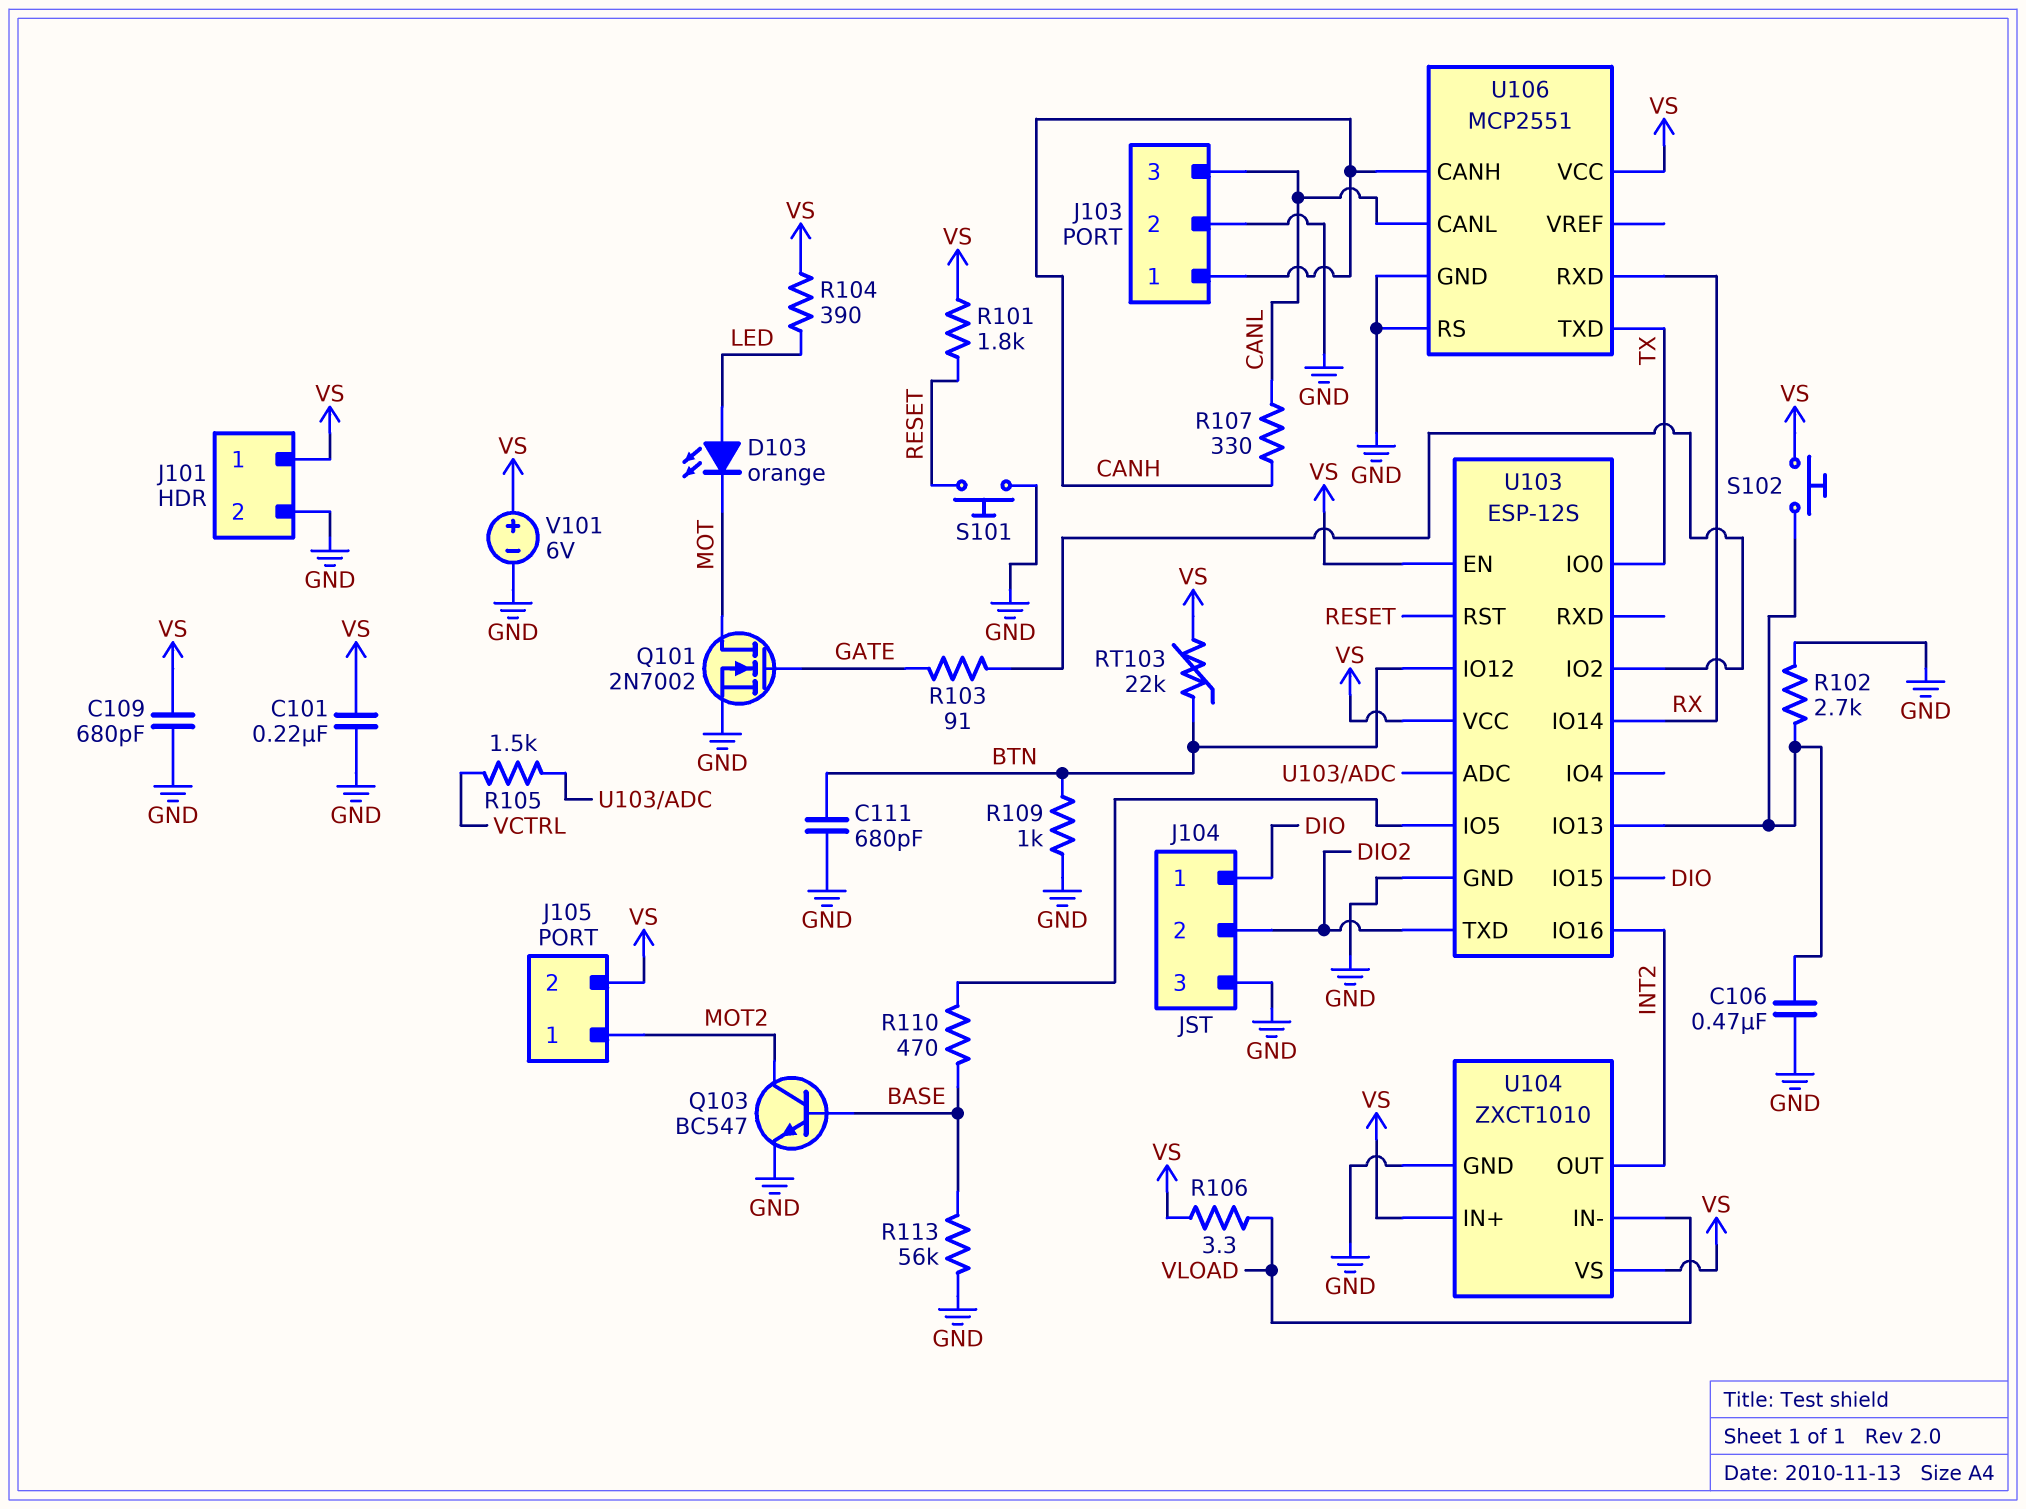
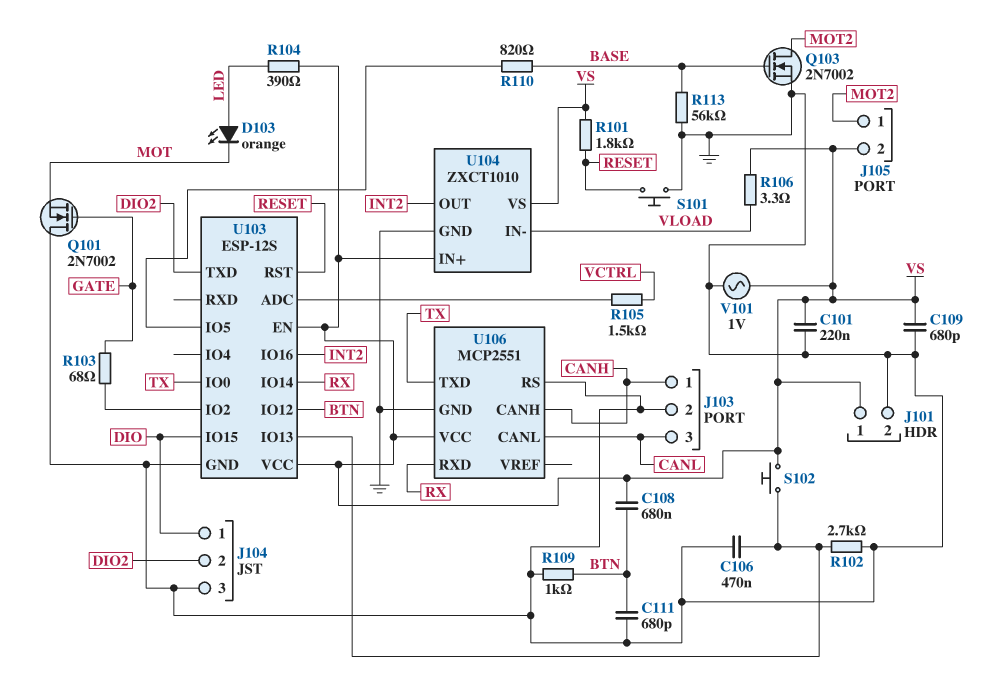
C108: none -> 680nF (BTN, VS)
Q101: NMOS 2N7002 (G GATE, D MOT, S GND) -> NMOS 2N7002 (G GATE, D GND, S MOT)
Q103: NPN BC547 (B BASE, C MOT2, E GND) -> NMOS 2N7002 (G BASE, D MOT2, S GND)
R103: 91 (GATE, U103/IO2) -> 68 (GATE, U103/IO2)
R107: 330 (CANH, CANL) -> none
R110: 470 (BASE, U103/IO5) -> 820 (BASE, U103/IO5)
RT103: 22k (BTN, VS) -> none
V101: 6V (plus VS, minus GND) -> AC 1V (GND, VS)

